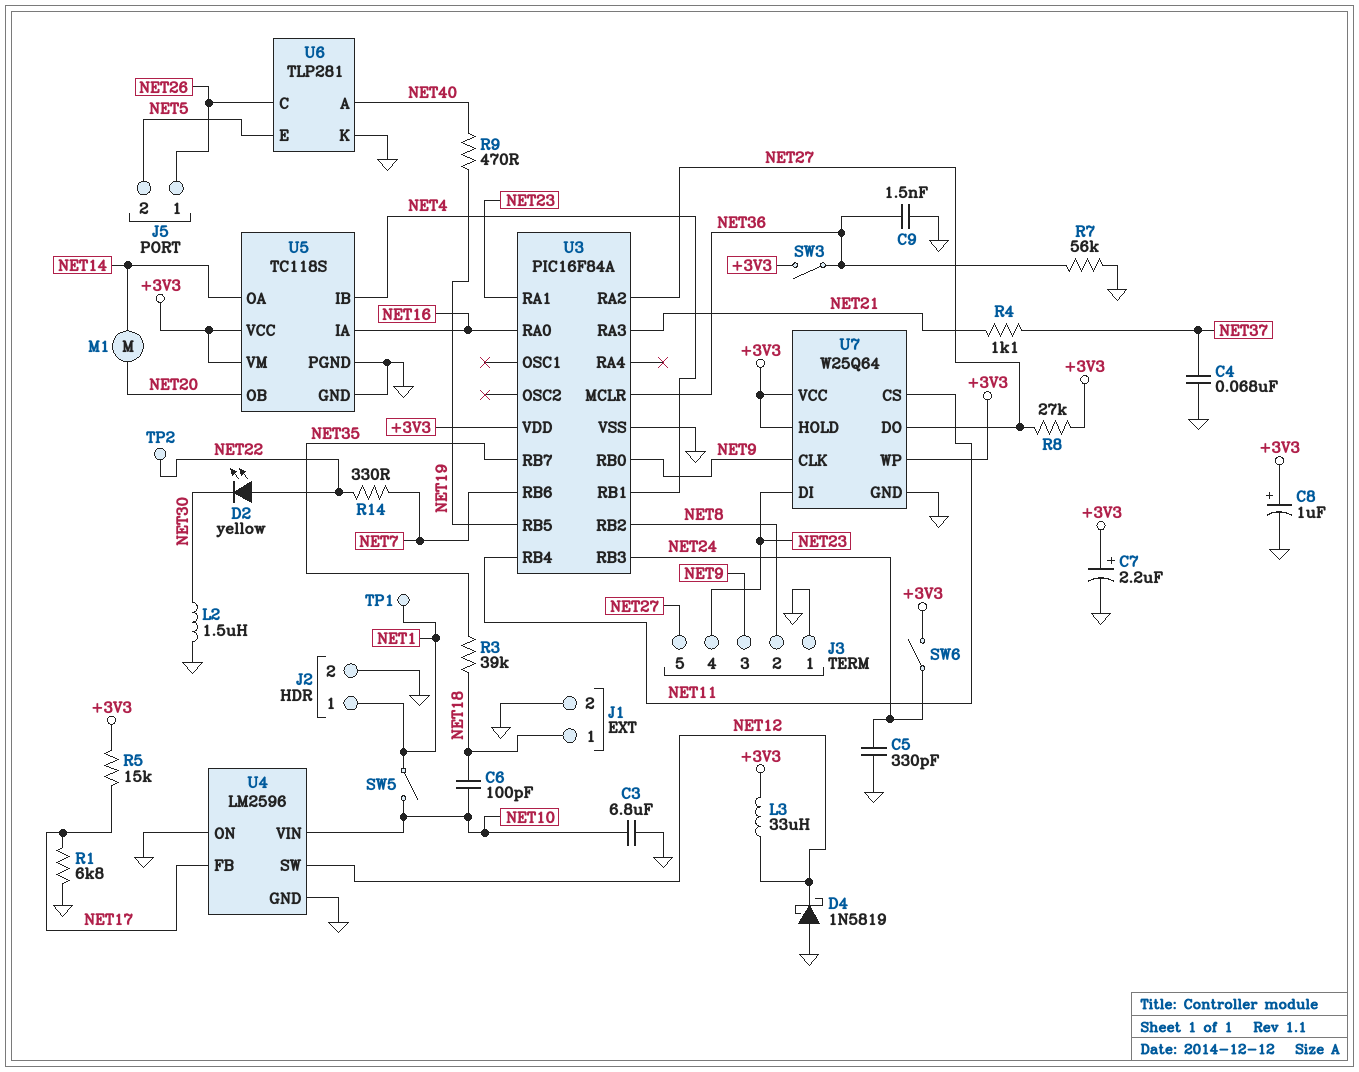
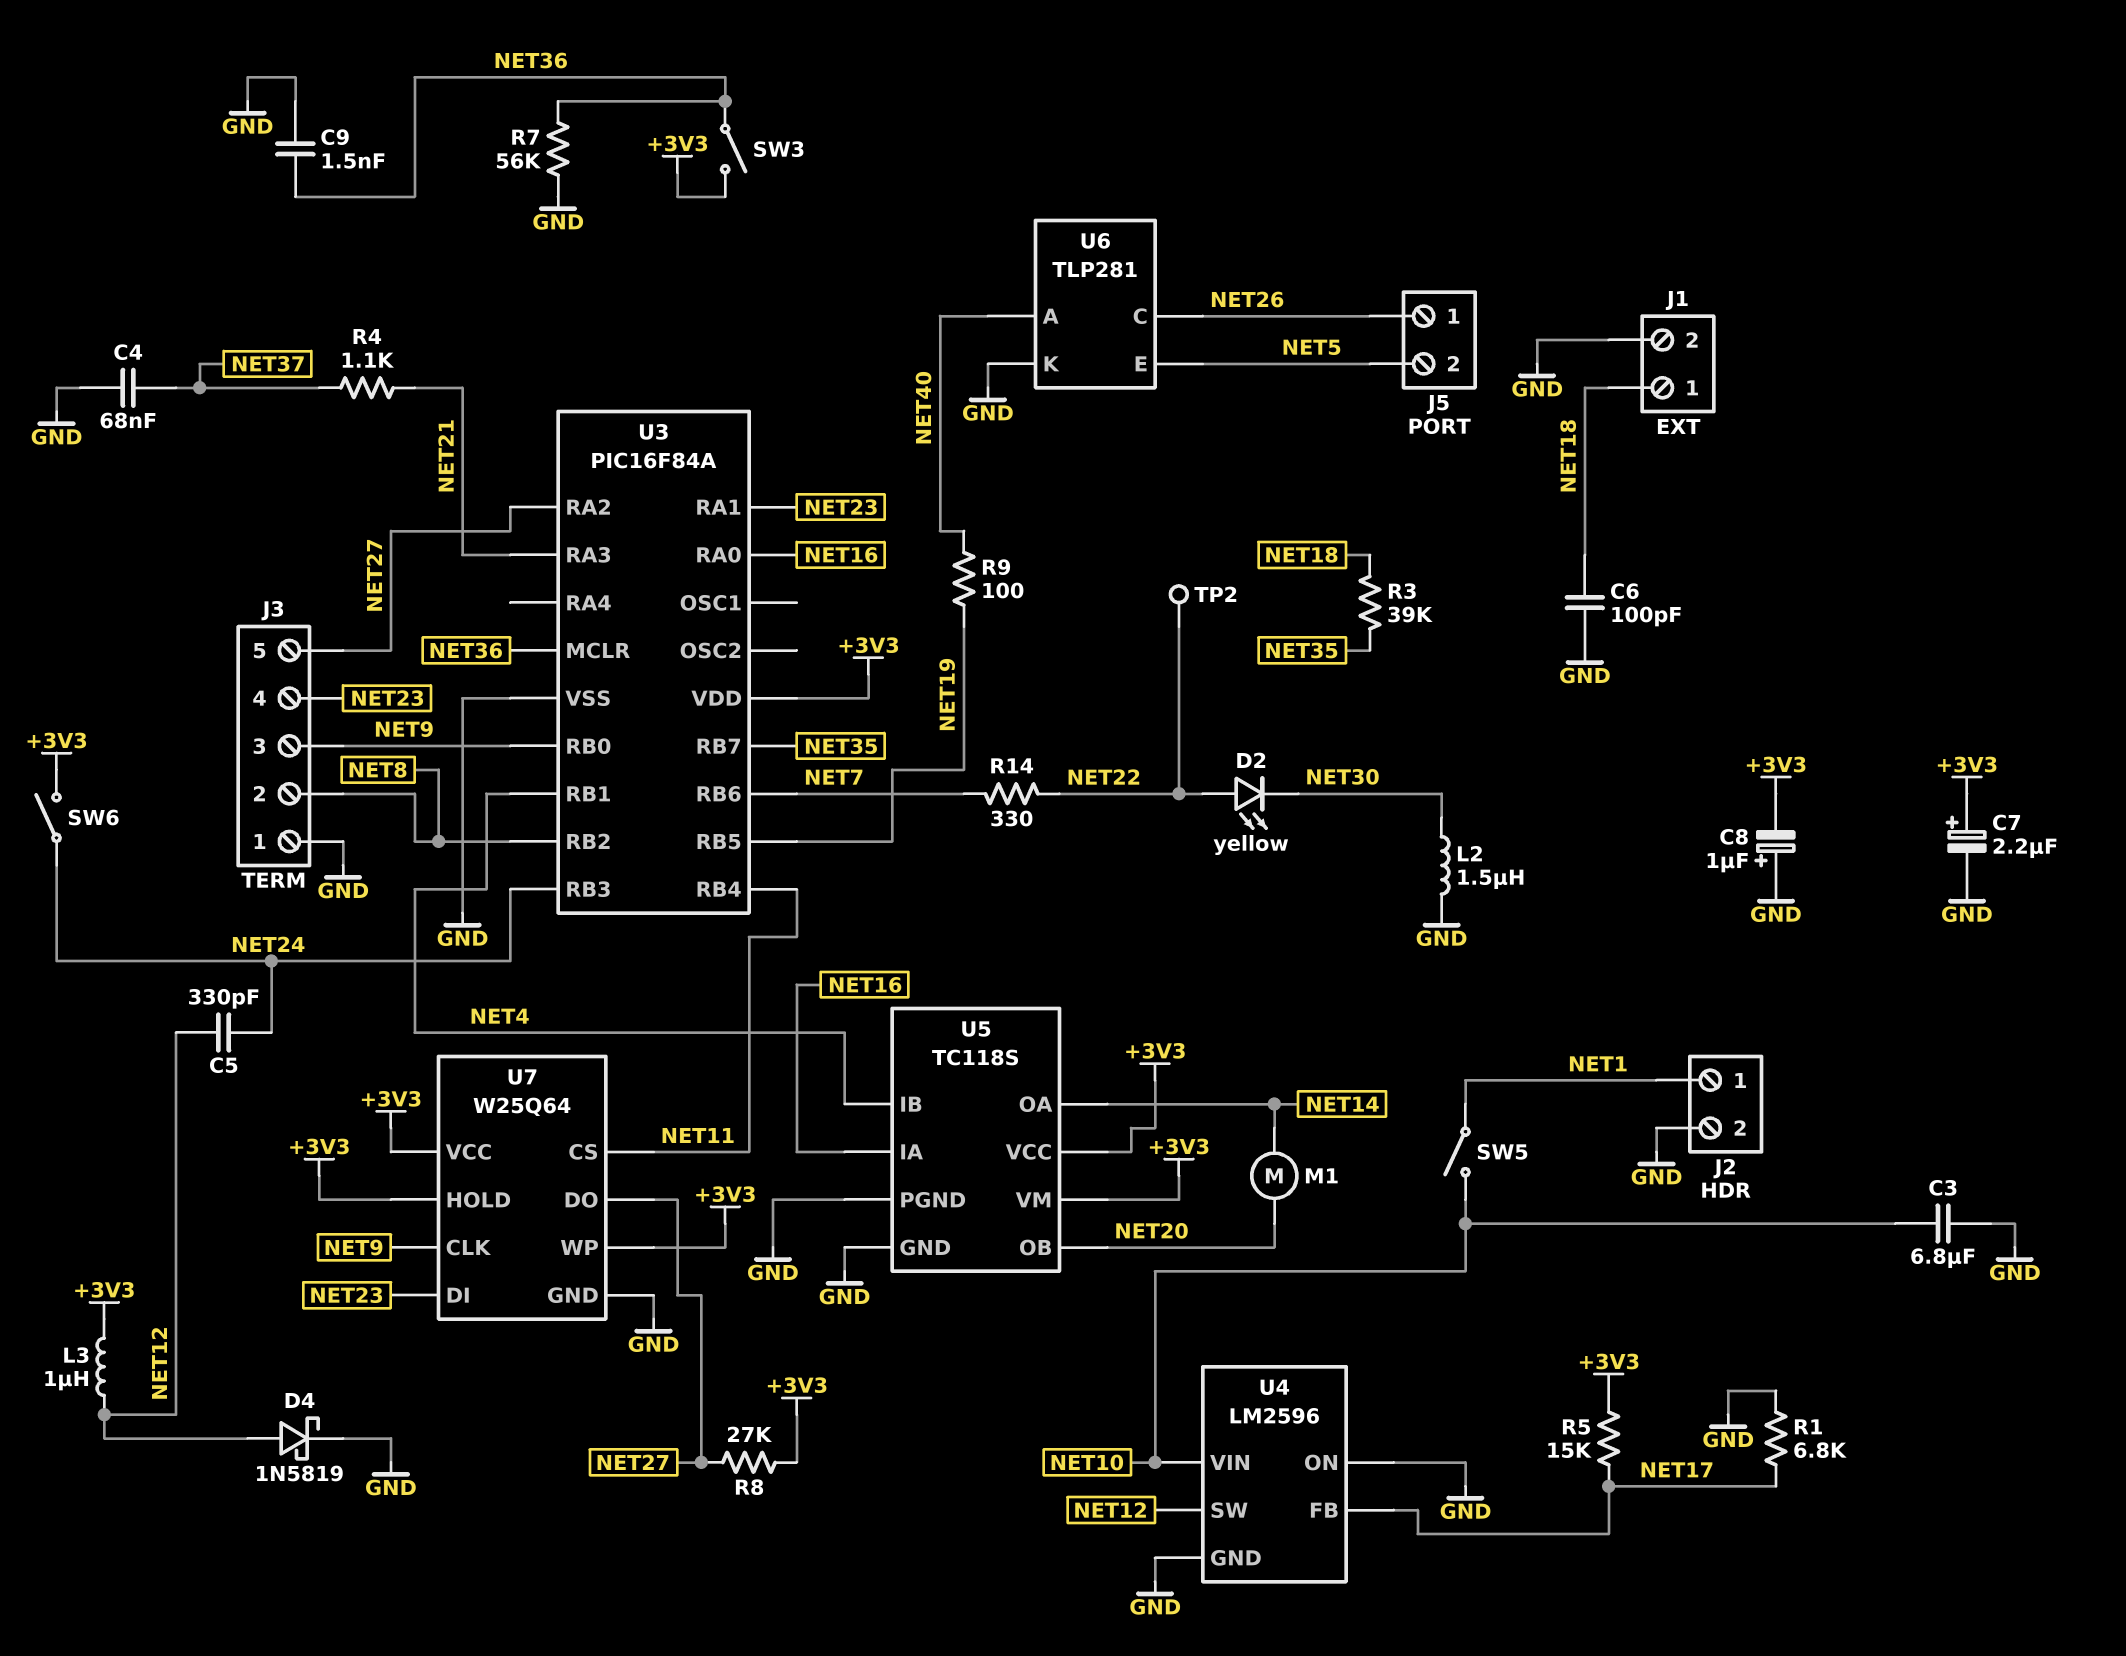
C5: 330pF (GND, NET24) -> 330pF (NET12, NET24)
C6: 100pF (NET10, NET18) -> 100pF (GND, NET18)
C8: 1uF (plus +3V3, minus GND) -> 1uF (plus GND, minus +3V3)
D4: schottky 1N5819 (A GND, K NET12) -> schottky 1N5819 (A NET12, K GND)
L3: 33uH (+3V3, NET12) -> 1uH (+3V3, NET12)
R9: 470 (NET19, NET40) -> 100 (NET19, NET40)
TP1: test point (NET1) -> none

